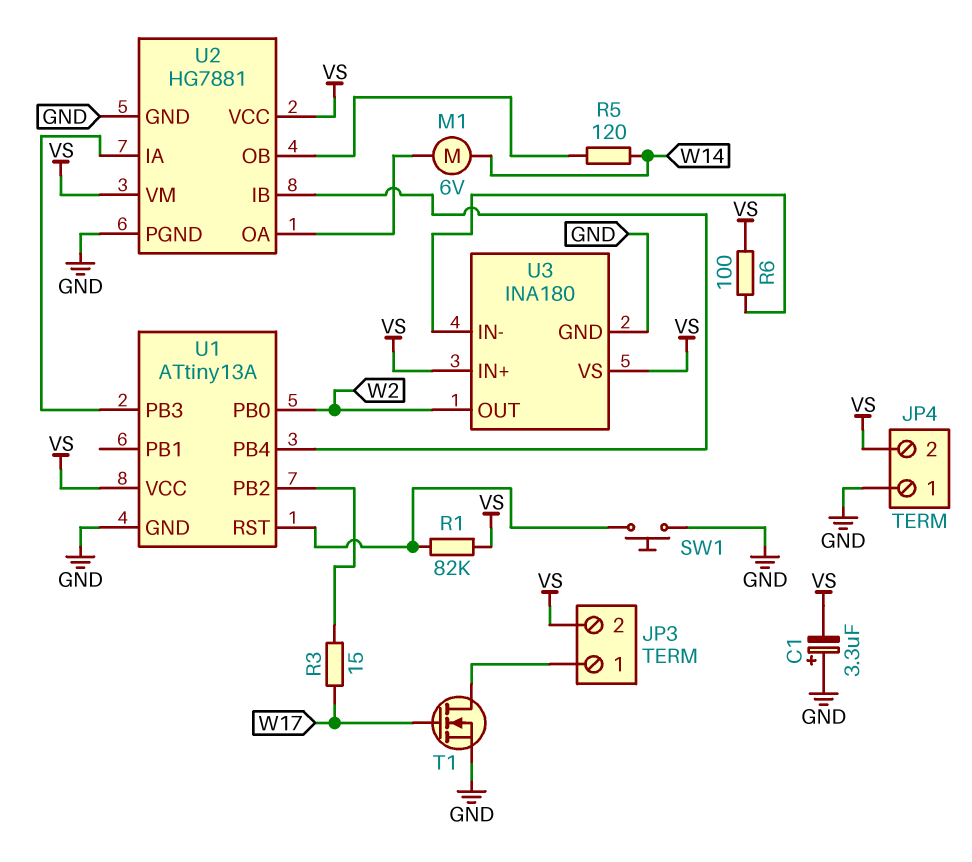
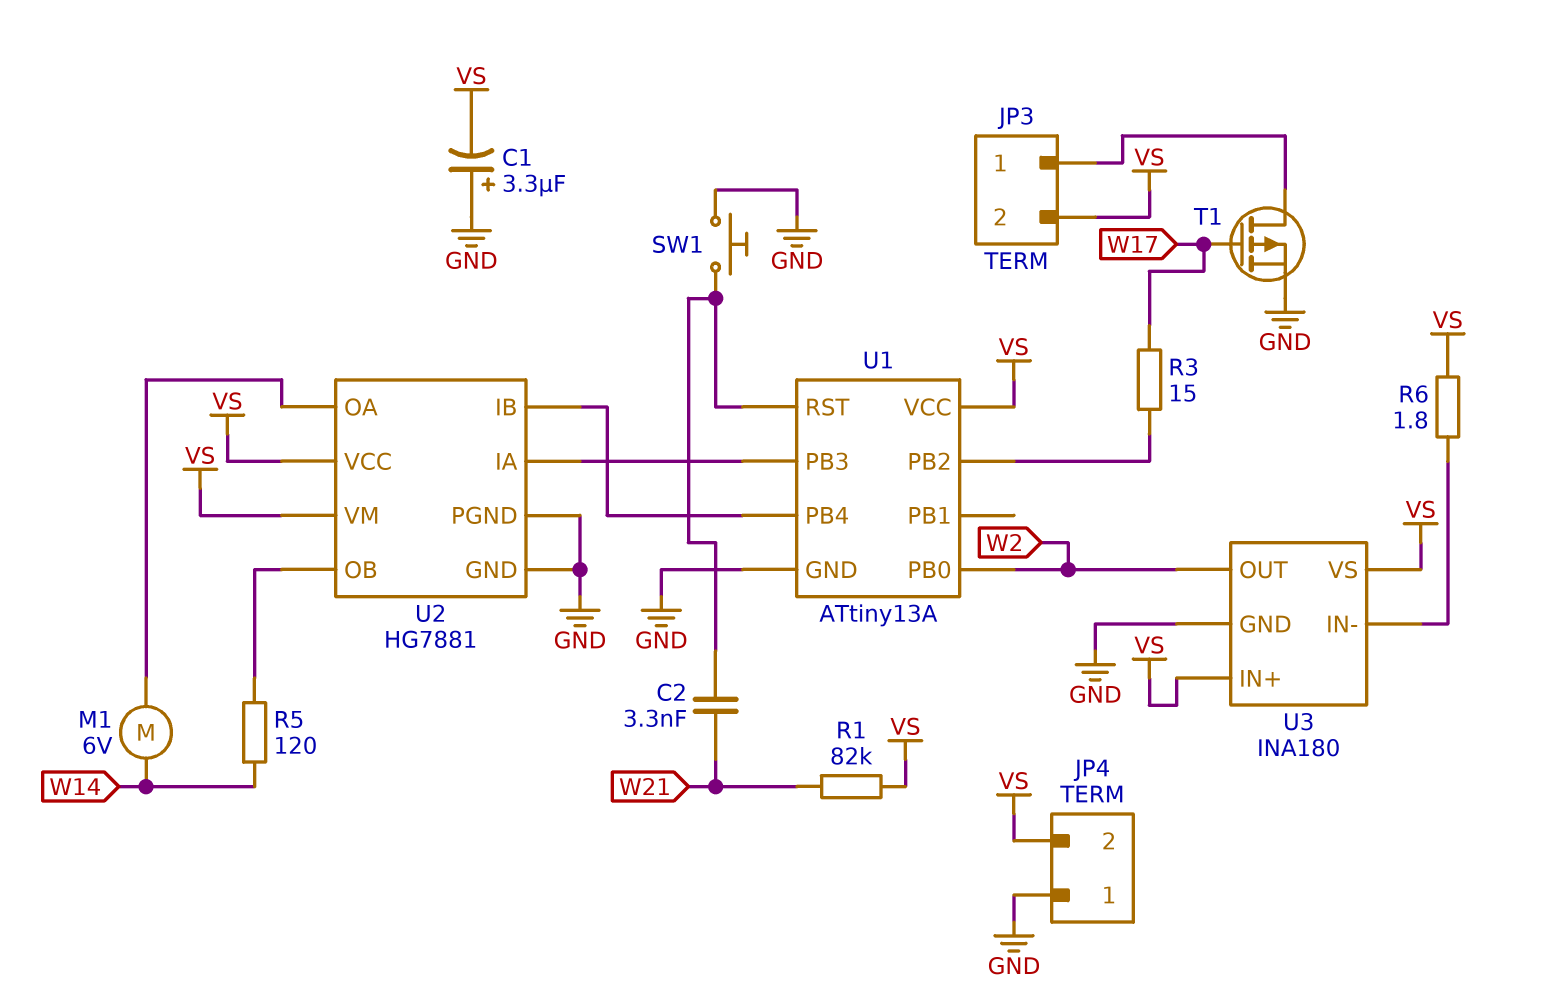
C2: none -> 3.3nF (U1/RST, W21)
R1: 82k (U1/RST, VS) -> 82k (VS, W21)
R6: 100 (U3/IN-, VS) -> 1.8 (U3/IN-, VS)
T1: NMOS (G W17, D JP3/1, S GND) -> PMOS (G W17, D JP3/1, S GND)

